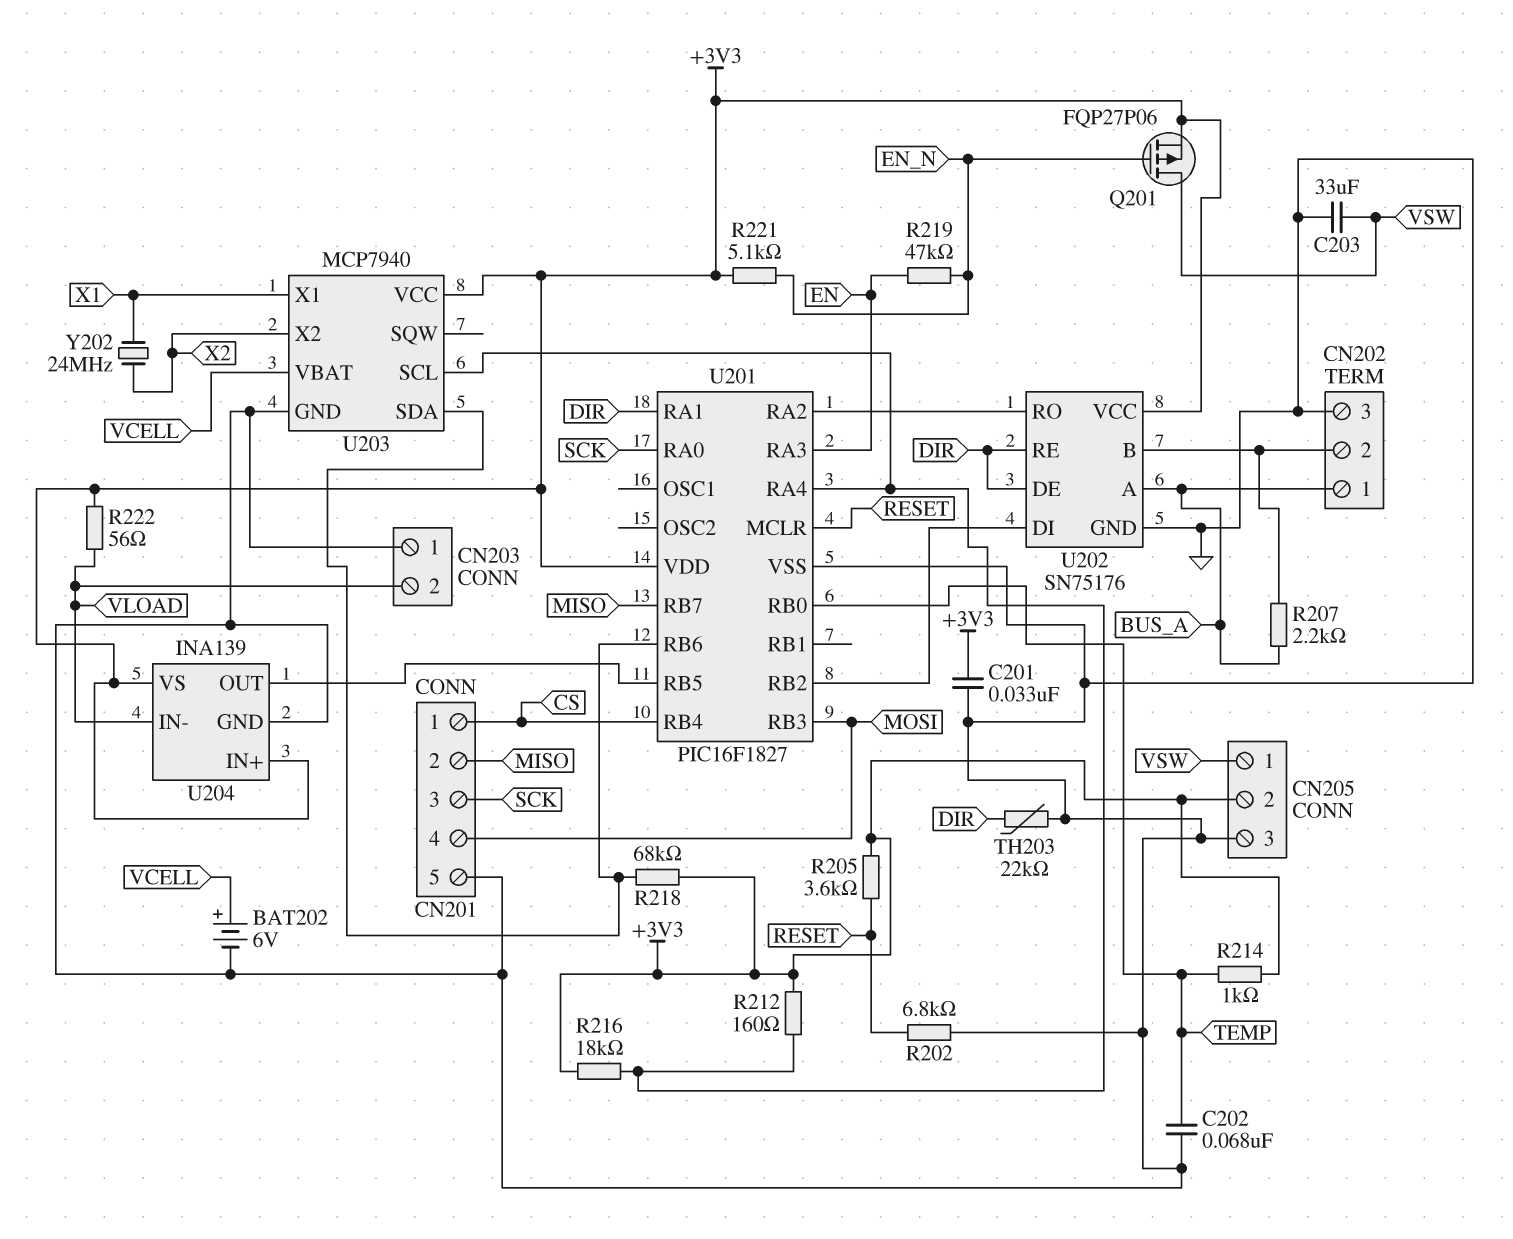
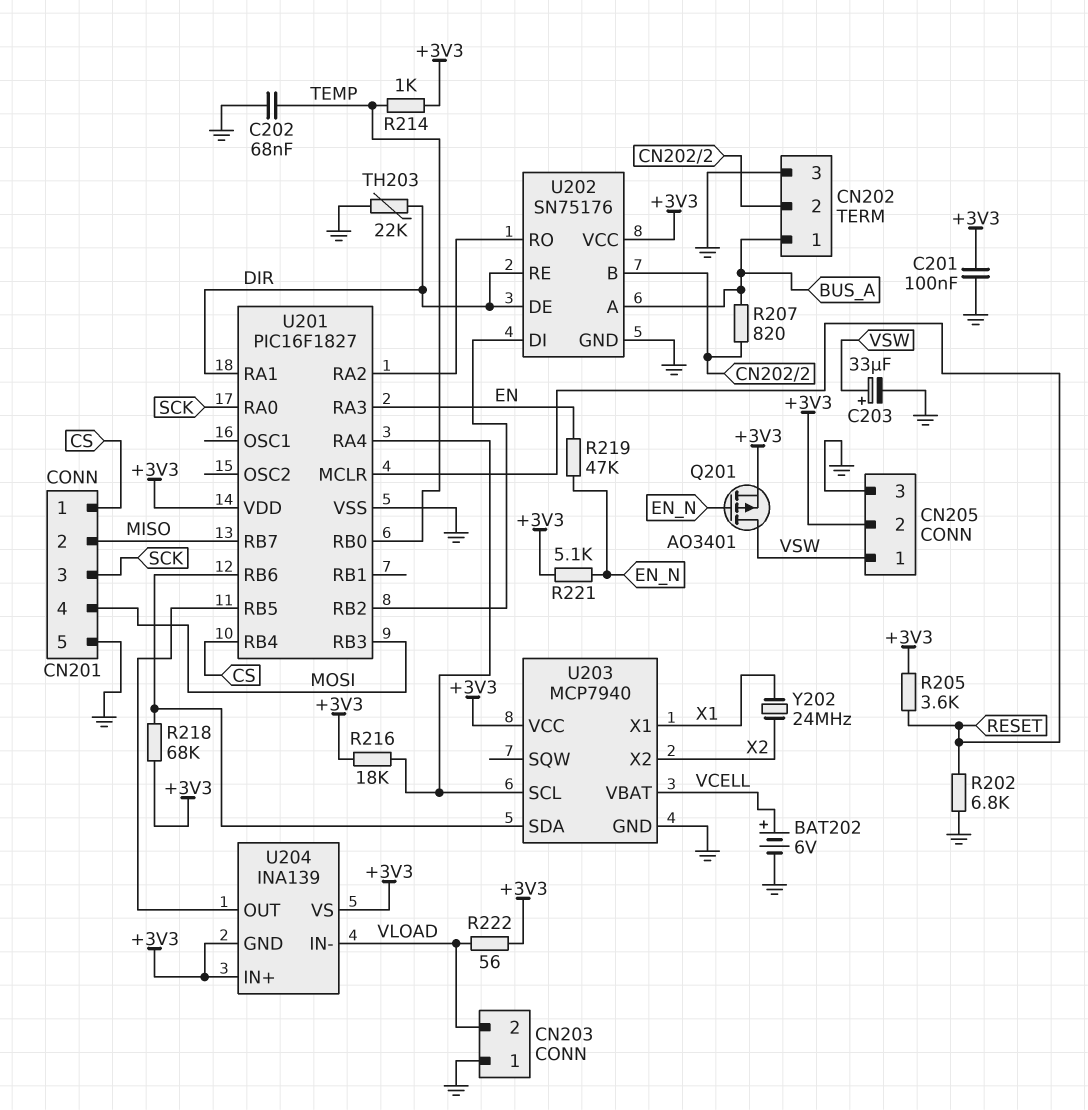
C201: 33nF (+3V3, GND) -> 100nF (+3V3, GND)
C203: 33uF (GND, VSW) -> 33uF (plus VSW, minus GND)
Q201: PMOS FQP27P06 (G EN_N, D VSW, S +3V3) -> PMOS AO3401 (G EN_N, D VSW, S +3V3)
R207: 2.2k (BUS_A, CN202/2) -> 820 (BUS_A, CN202/2)
R212: 160 (+3V3, U201/RA4) -> none
U204 pin GND: GND -> +3V3

